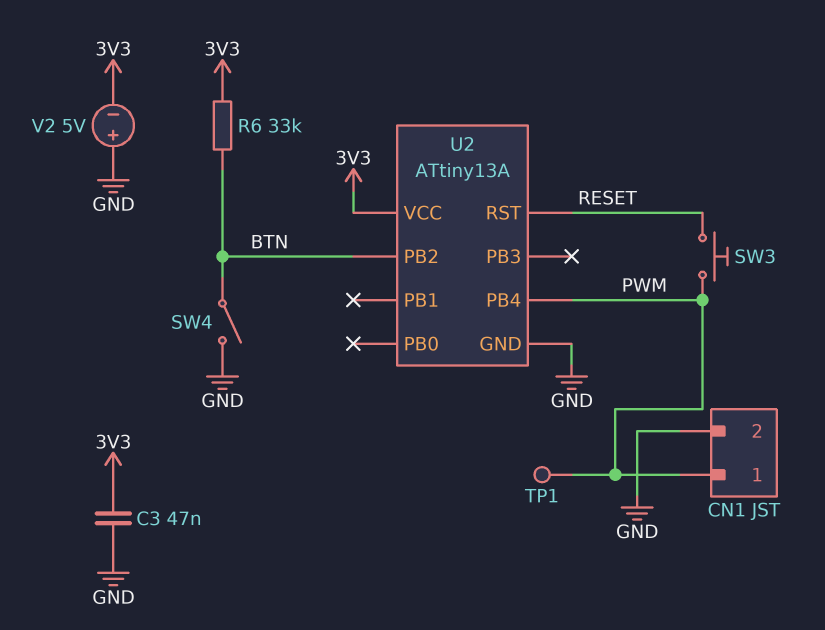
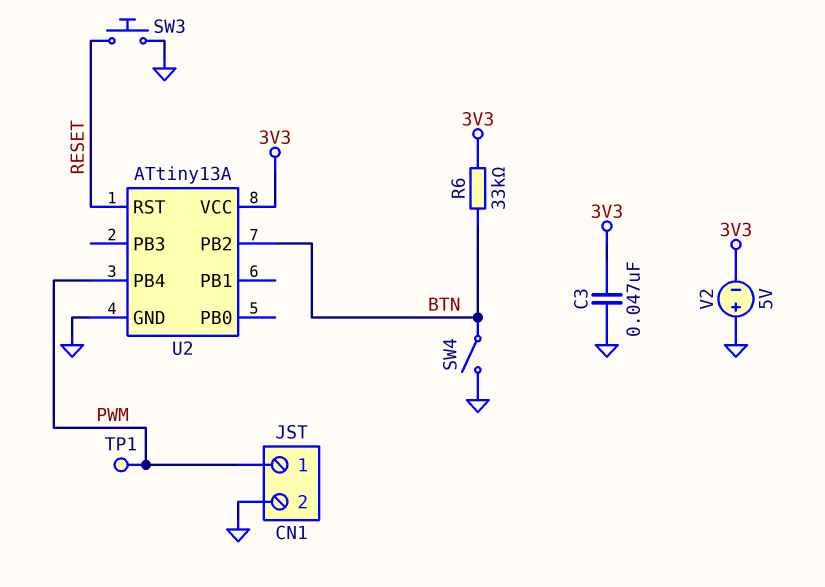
SW3: button (PWM, RESET) -> button (GND, RESET)

